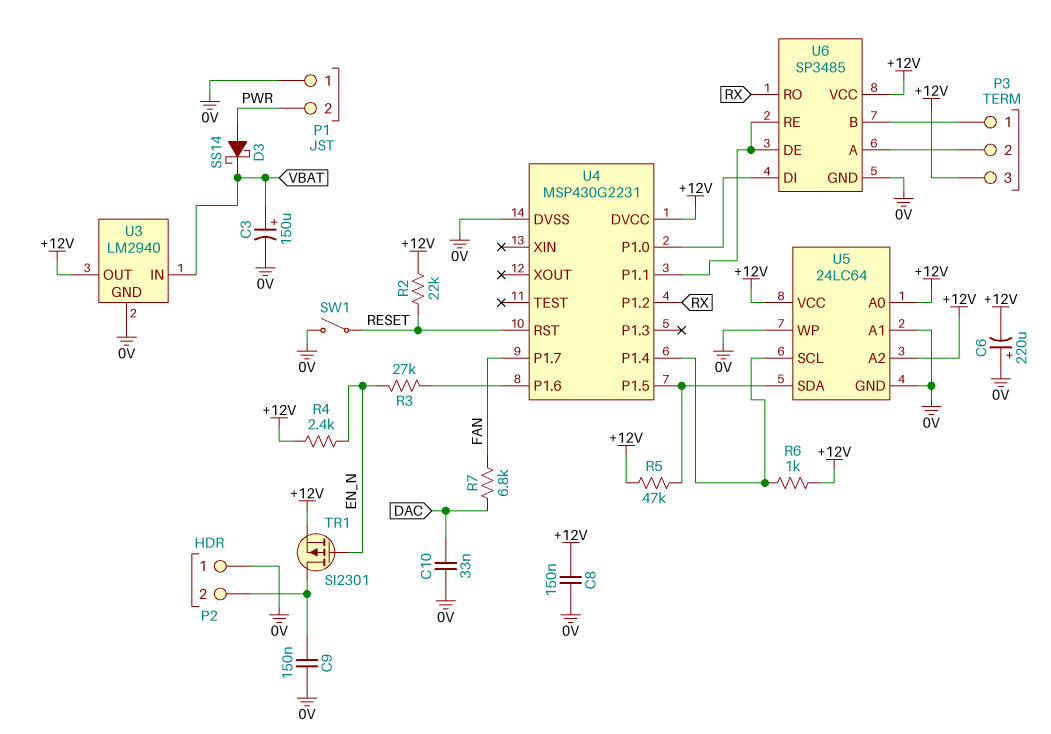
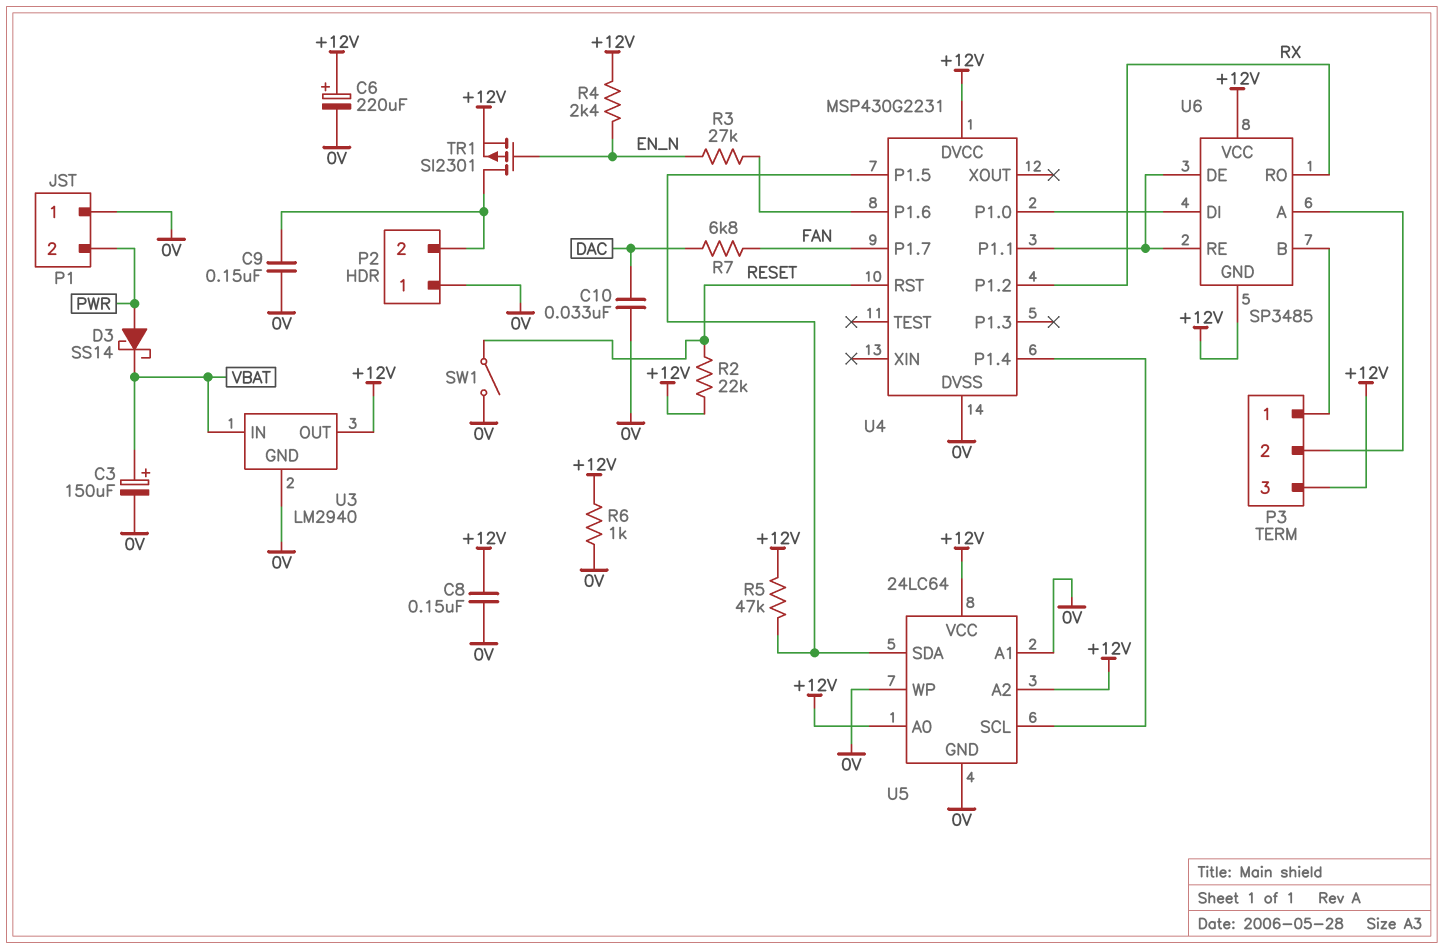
C6: 220uF (plus 0V, minus +12V) -> 220uF (plus +12V, minus 0V)
R6: 1k (+12V, U4/P1.4) -> 1k (+12V, 0V)
U6 pin GND: 0V -> +12V

